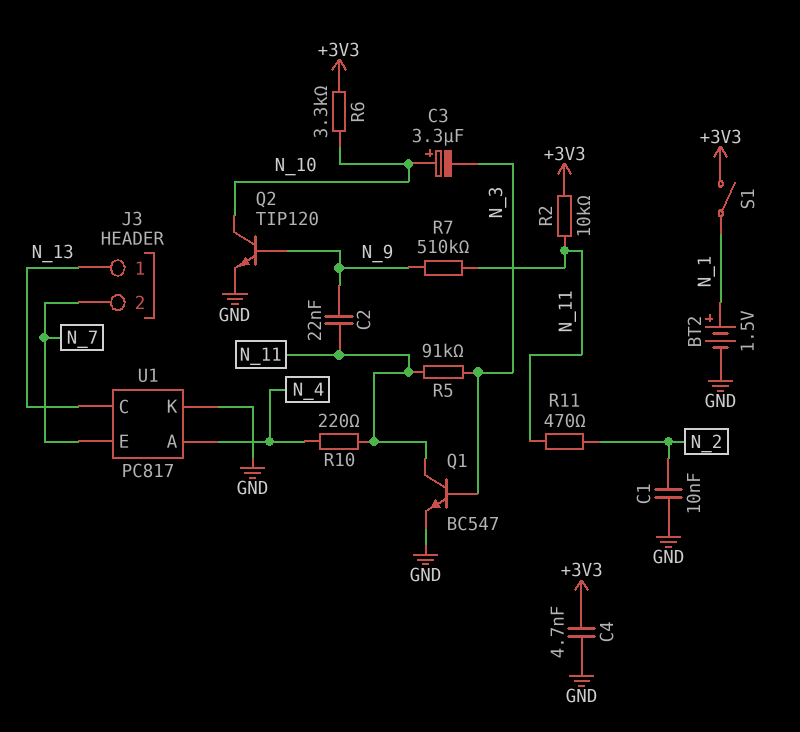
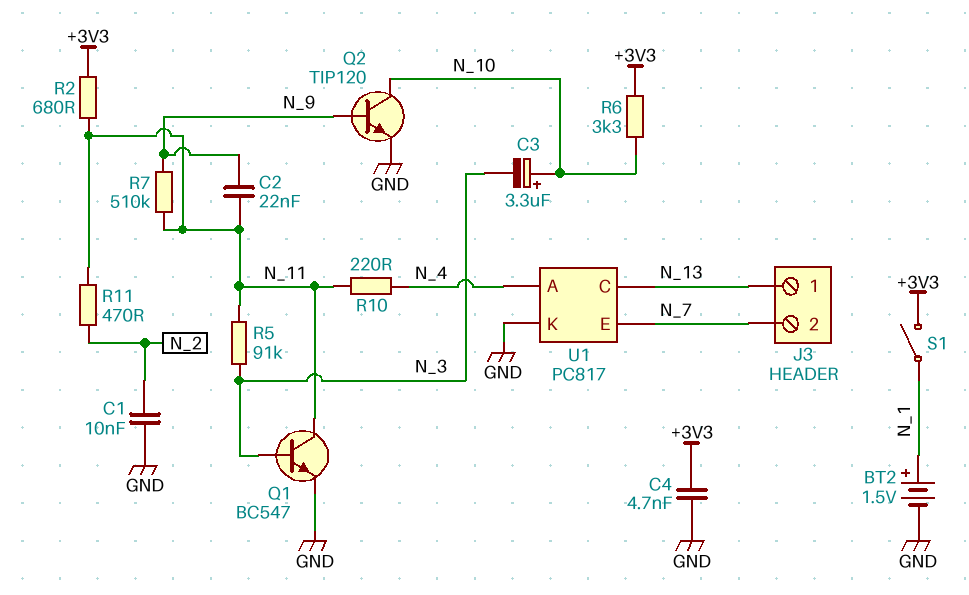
R2: 10k (+3V3, N_11) -> 680 (+3V3, N_11)

